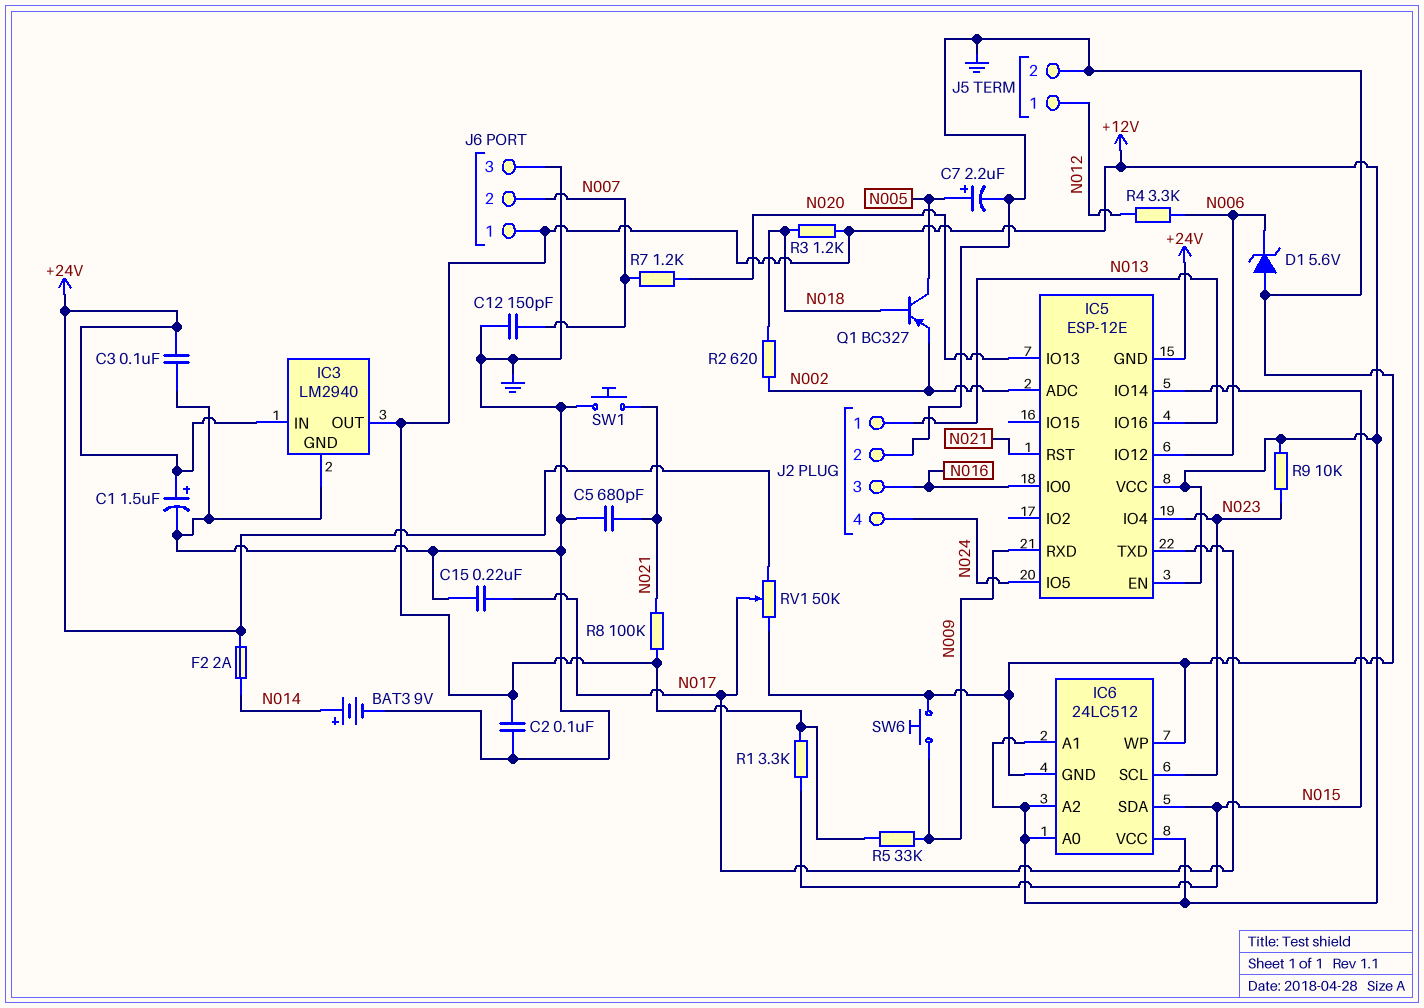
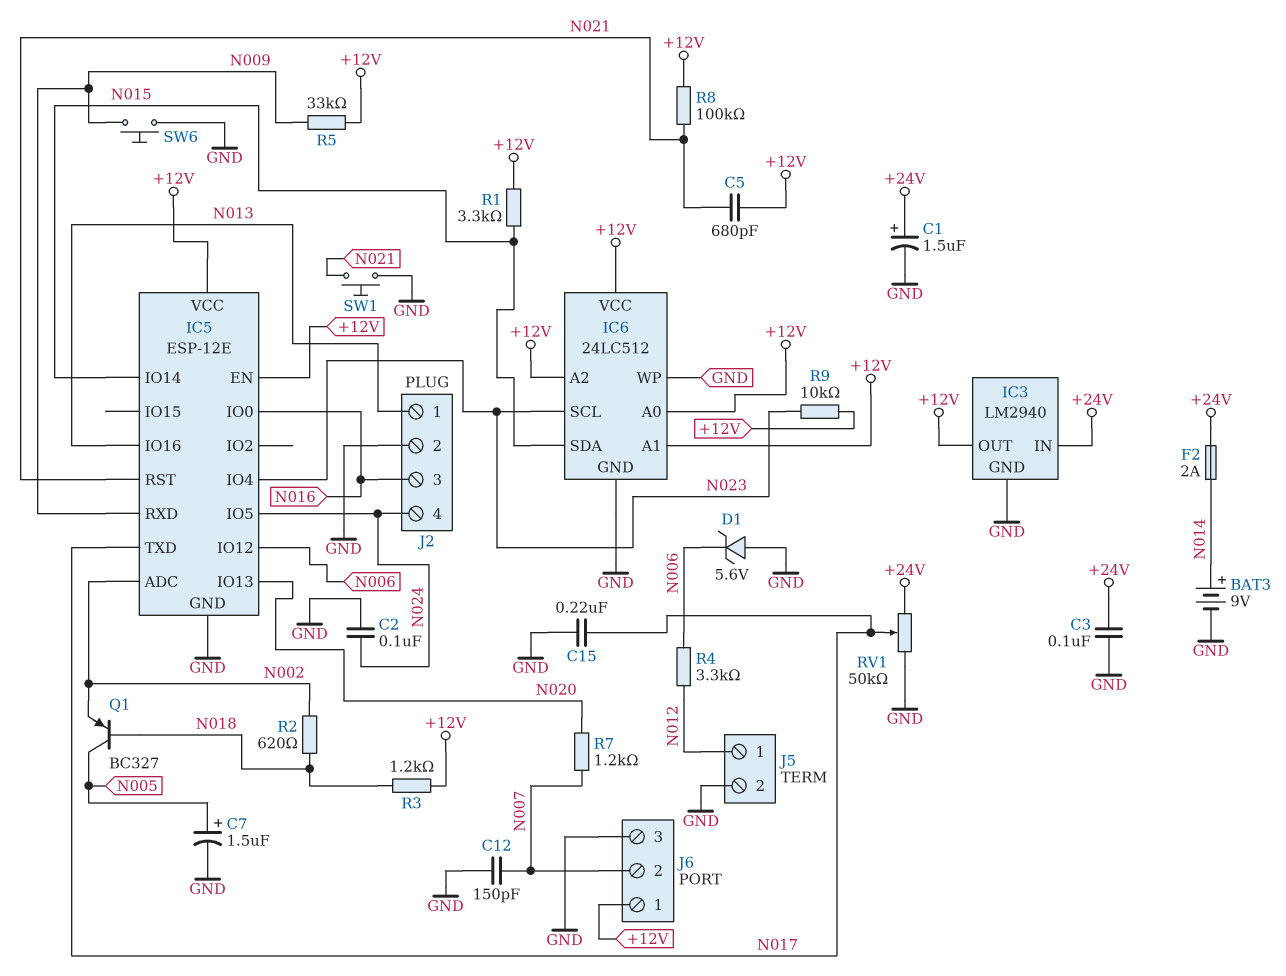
C2: 100nF (+12V, GND) -> 100nF (GND, N024)
C5: 680pF (GND, N021) -> 680pF (+12V, N021)
C7: 2.2uF (plus N005, minus GND) -> 1.5uF (plus N005, minus GND)
IC5 pin GND: +24V -> GND

